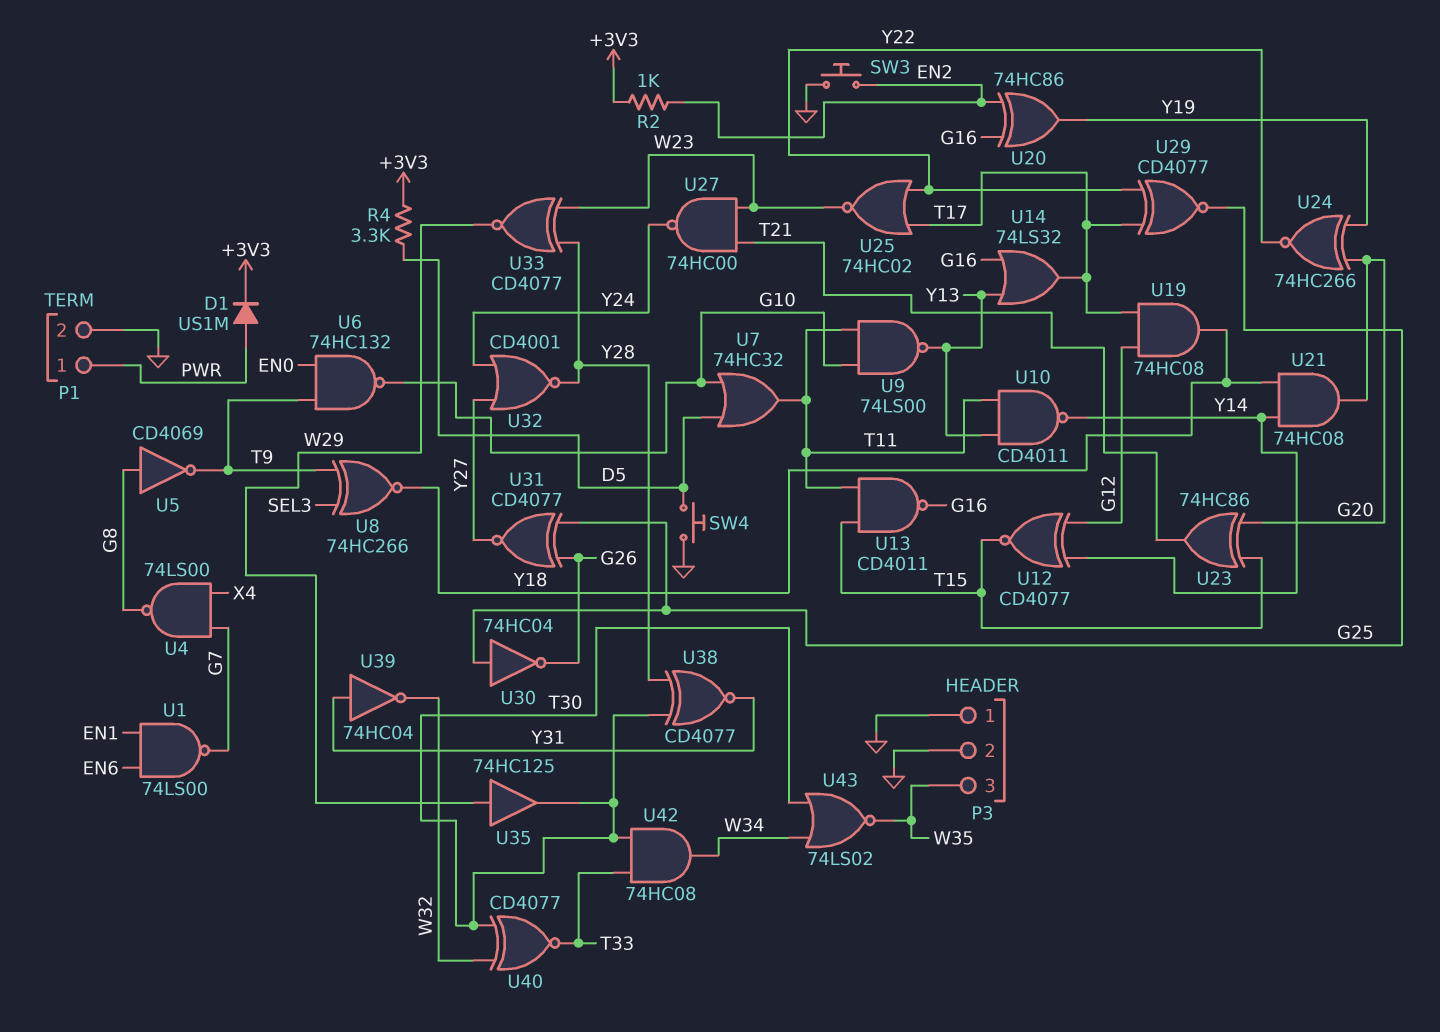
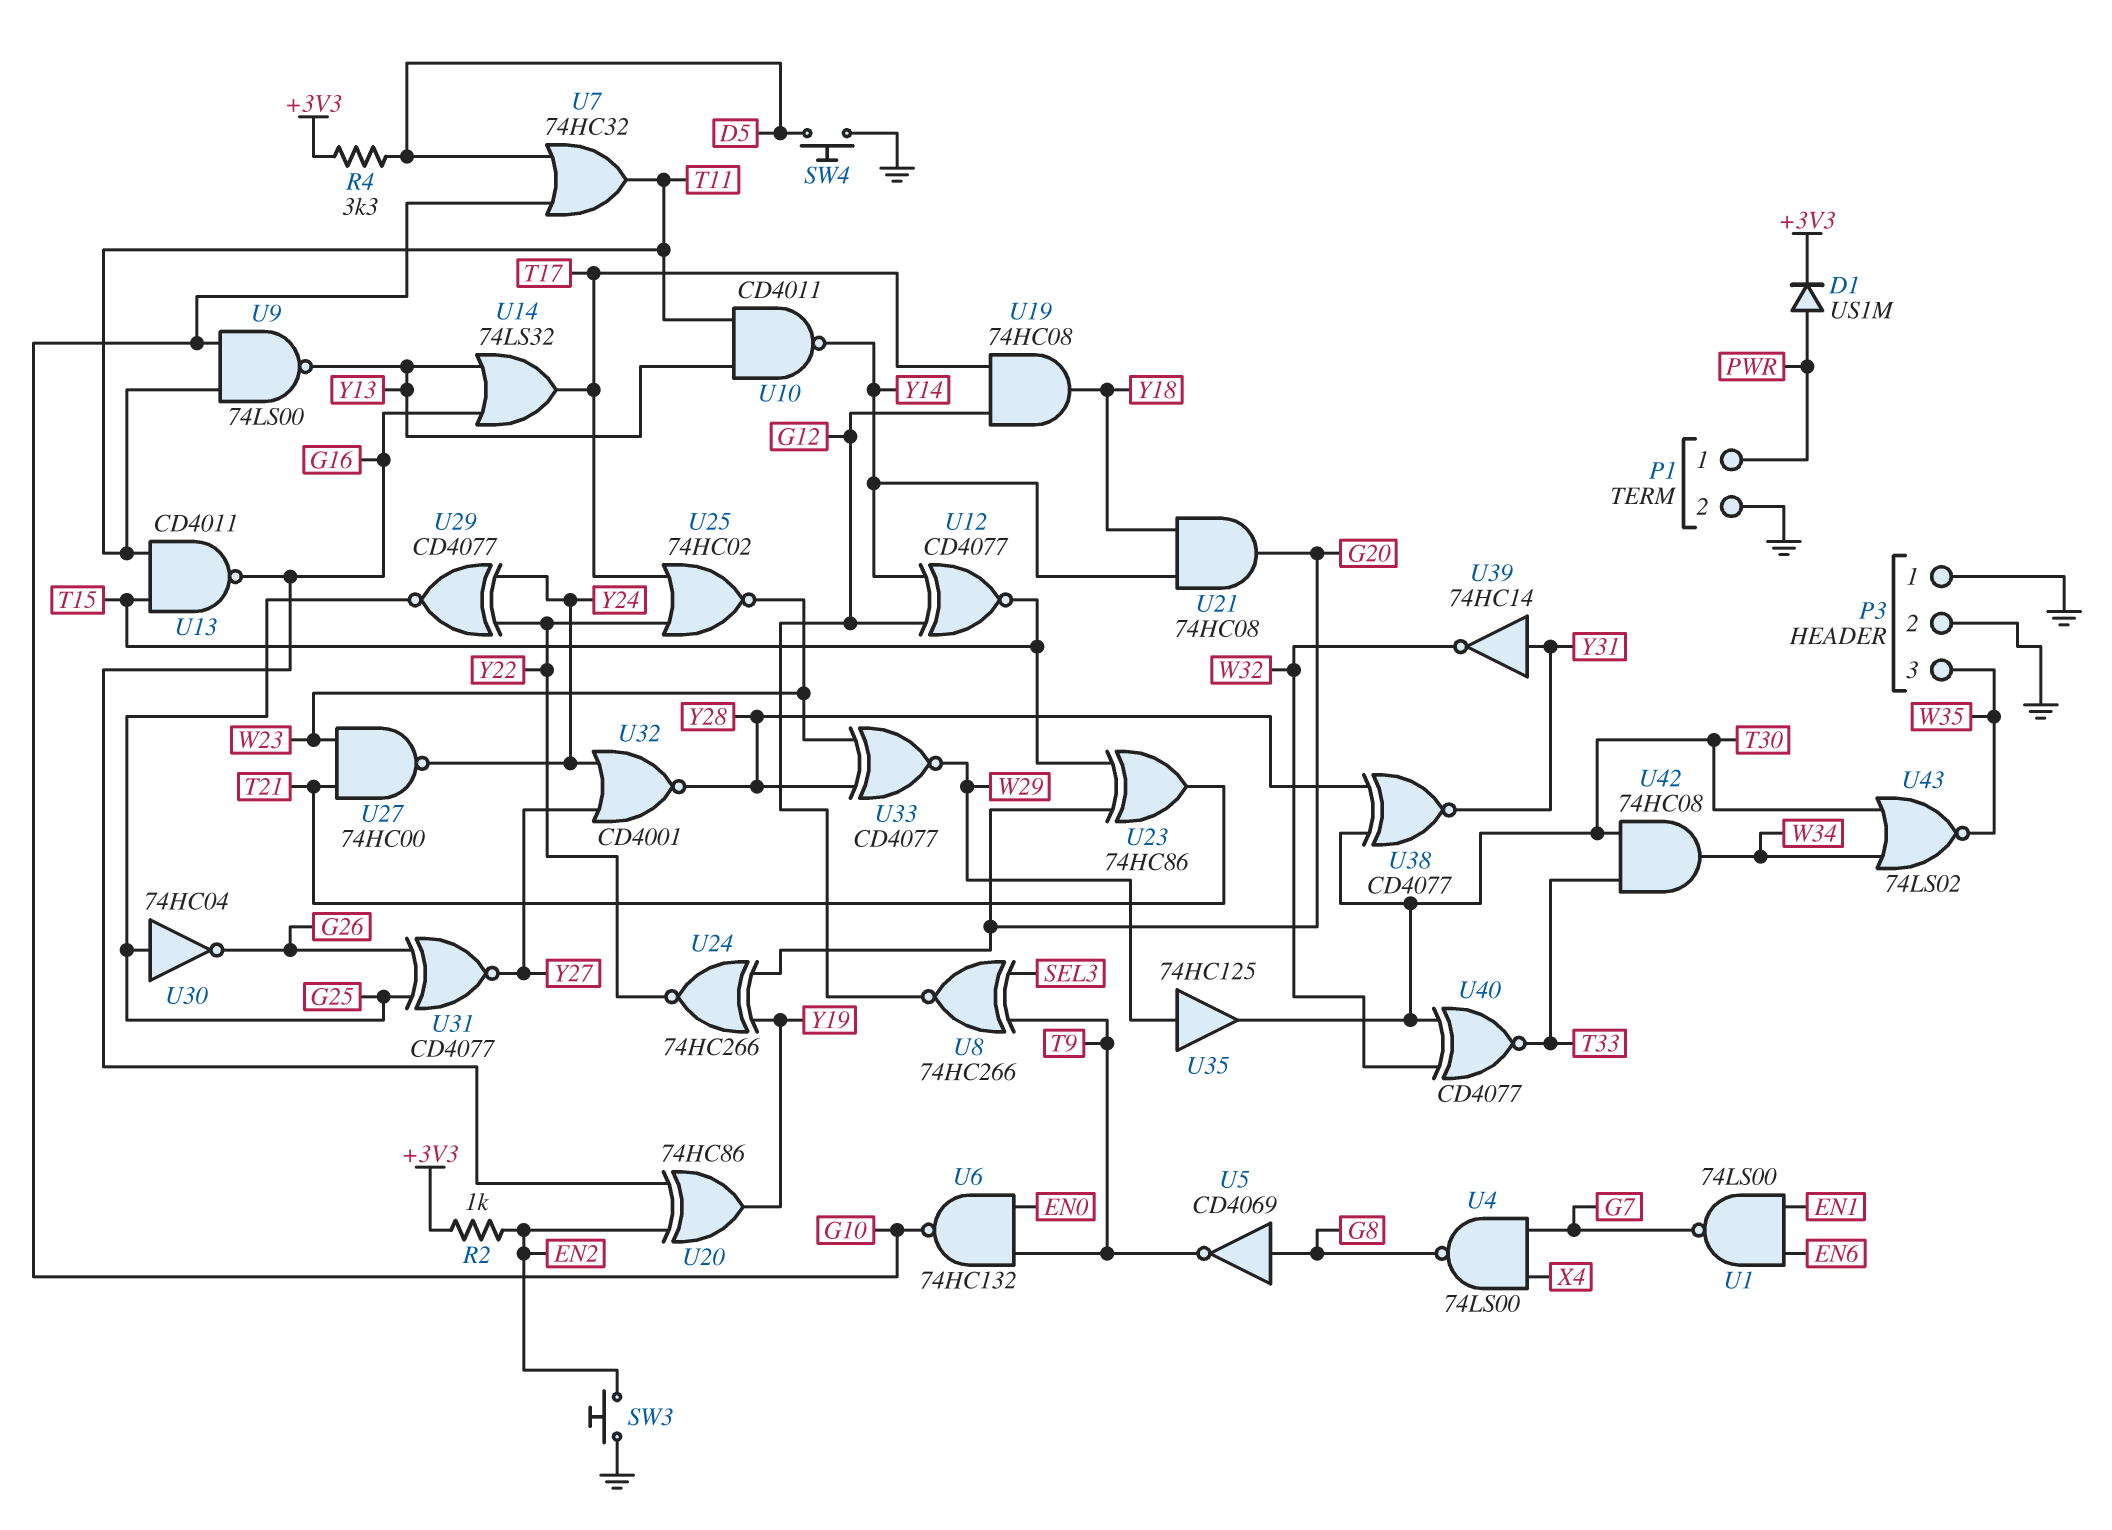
U8: XNOR 74HC266 (in SEL3, in T9, out Y18) -> XNOR 74HC266 (in SEL3, in T9, out G12)
U29: XNOR CD4077 (in T17, in Y22, out G25) -> XNOR CD4077 (in Y22, in Y24, out G25)
U39: NOT 74HC04 (in Y31, out W32) -> NOT 74HC14 (in Y31, out W32)

